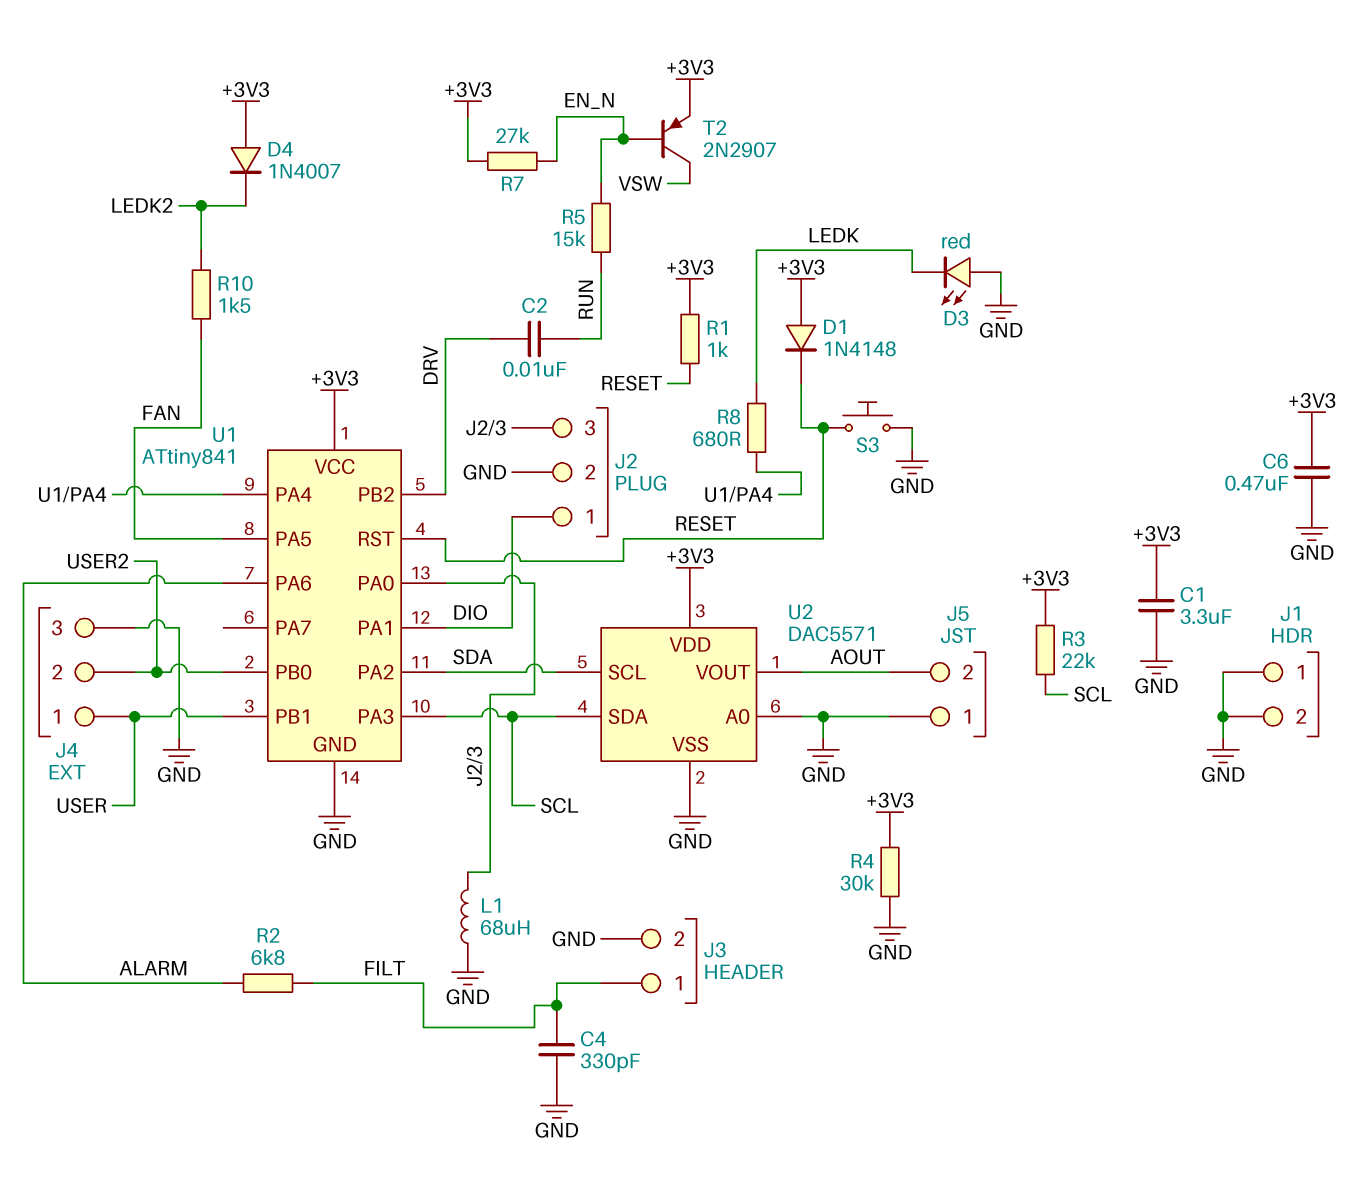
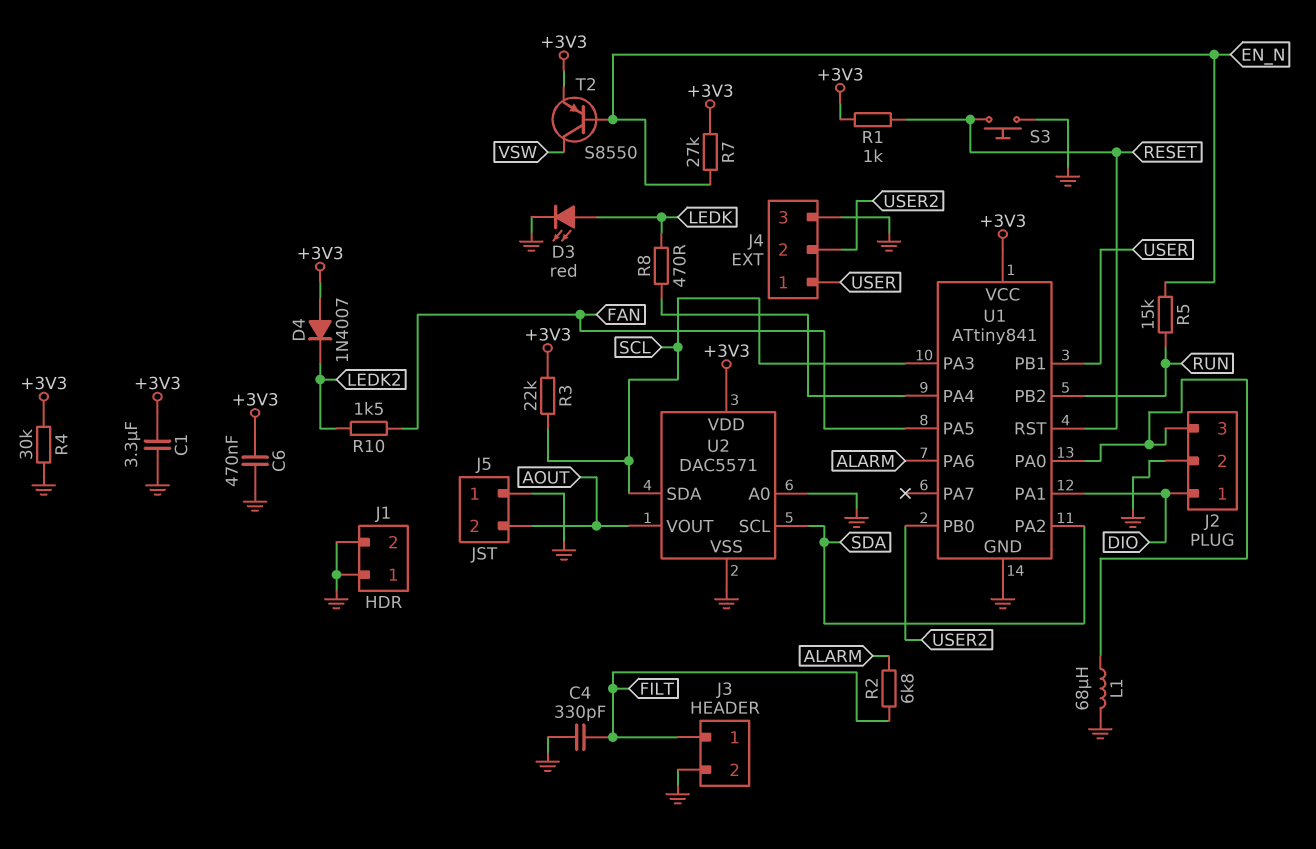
C2: 10nF (DRV, RUN) -> none
D1: diode 1N4148 (A +3V3, K RESET) -> none
D3: LED red (A GND, K LEDK) -> LED red (A LEDK, K GND)
R8: 680 (LEDK, U1/PA4) -> 470 (LEDK, U1/PA4)
T2: PNP 2N2907 (B EN_N, C VSW, E +3V3) -> PNP S8550 (B EN_N, C VSW, E +3V3)
U1 pin PB2: DRV -> RUN

